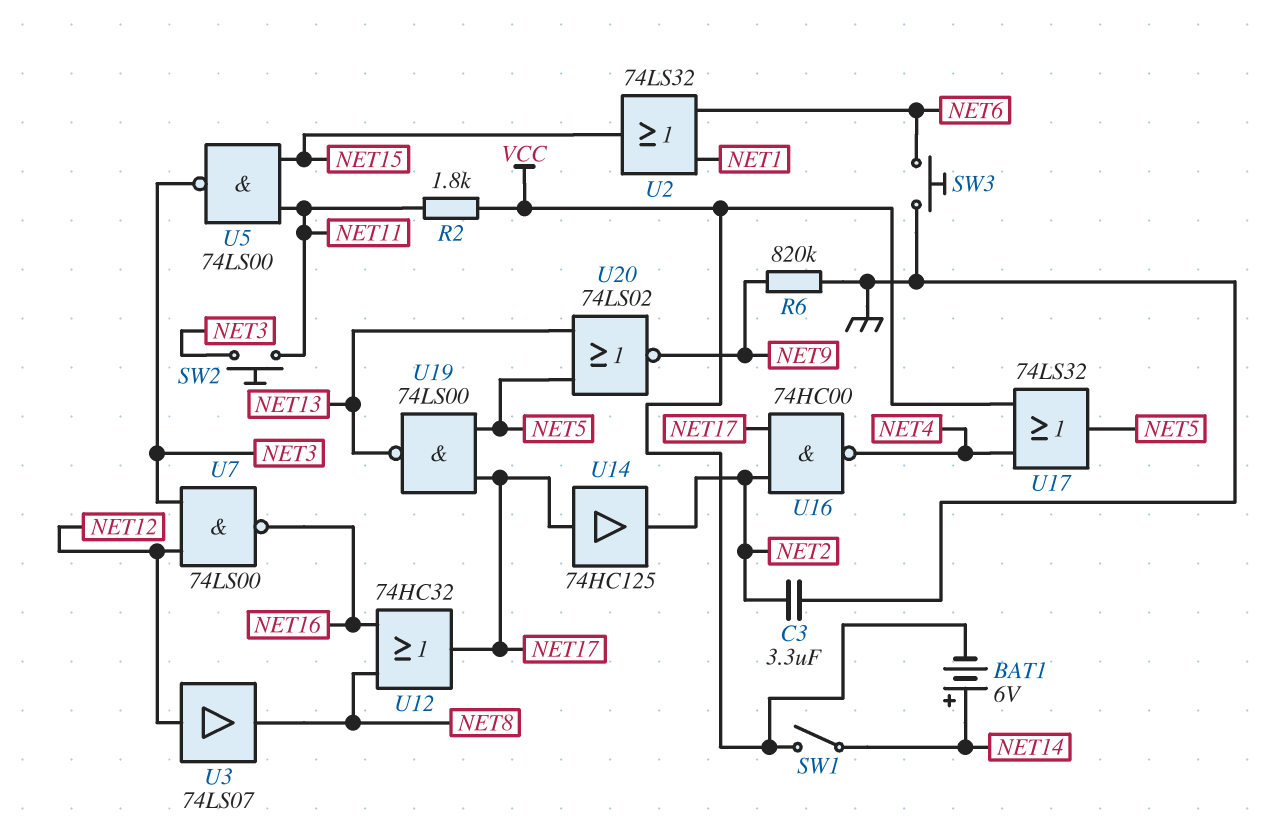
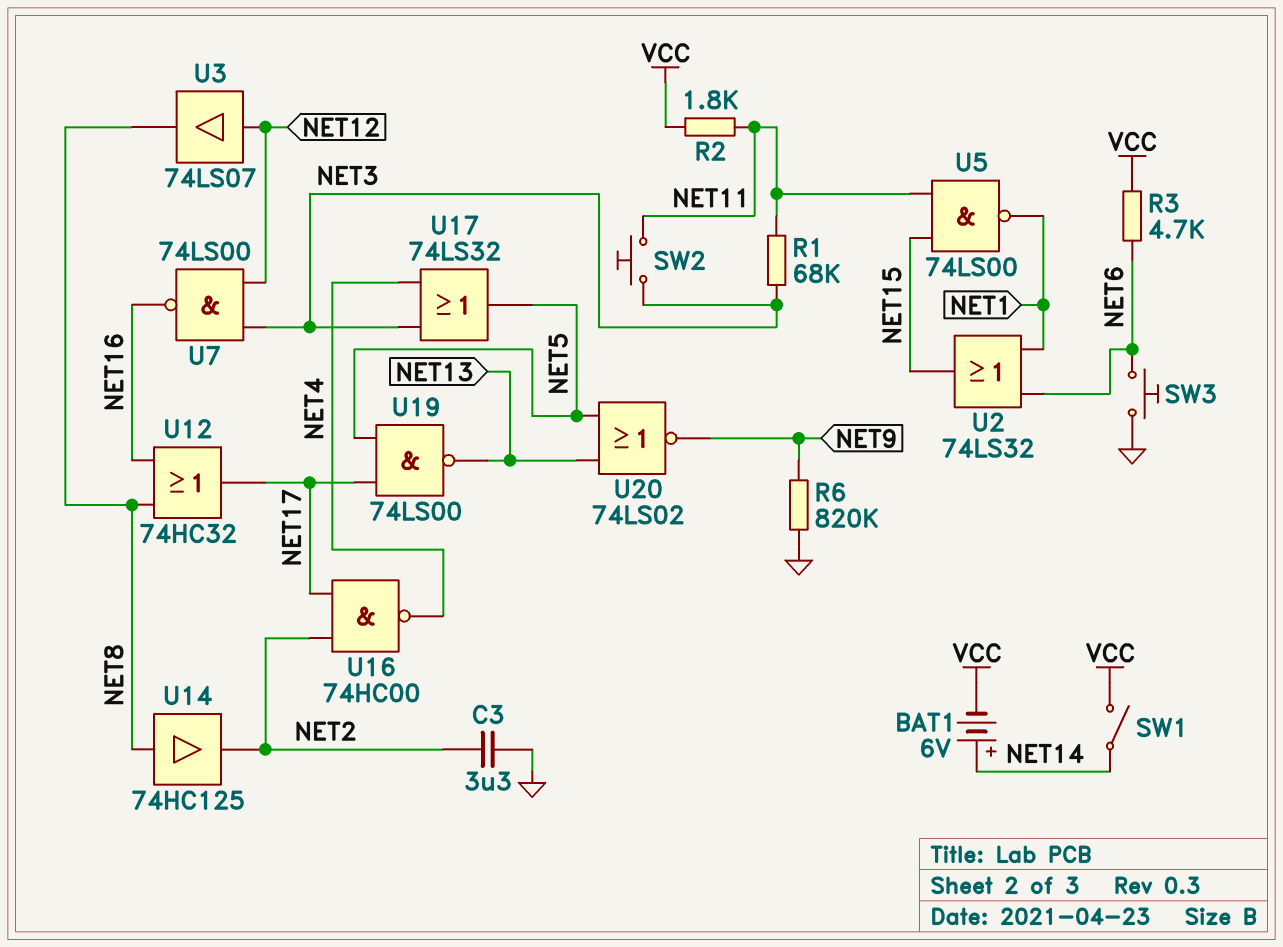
R1: none -> 68k (NET3, NET11)
R3: none -> 4.7k (NET6, VCC)
U5: NAND 74LS00 (in NET11, in NET15, out NET3) -> NAND 74LS00 (in NET11, in NET15, out NET1)
U14: buffer 74HC125 (in NET17, out NET2) -> buffer 74HC125 (in NET8, out NET2)
U17: OR 74LS32 (in NET4, in VCC, out NET5) -> OR 74LS32 (in NET3, in NET4, out NET5)

